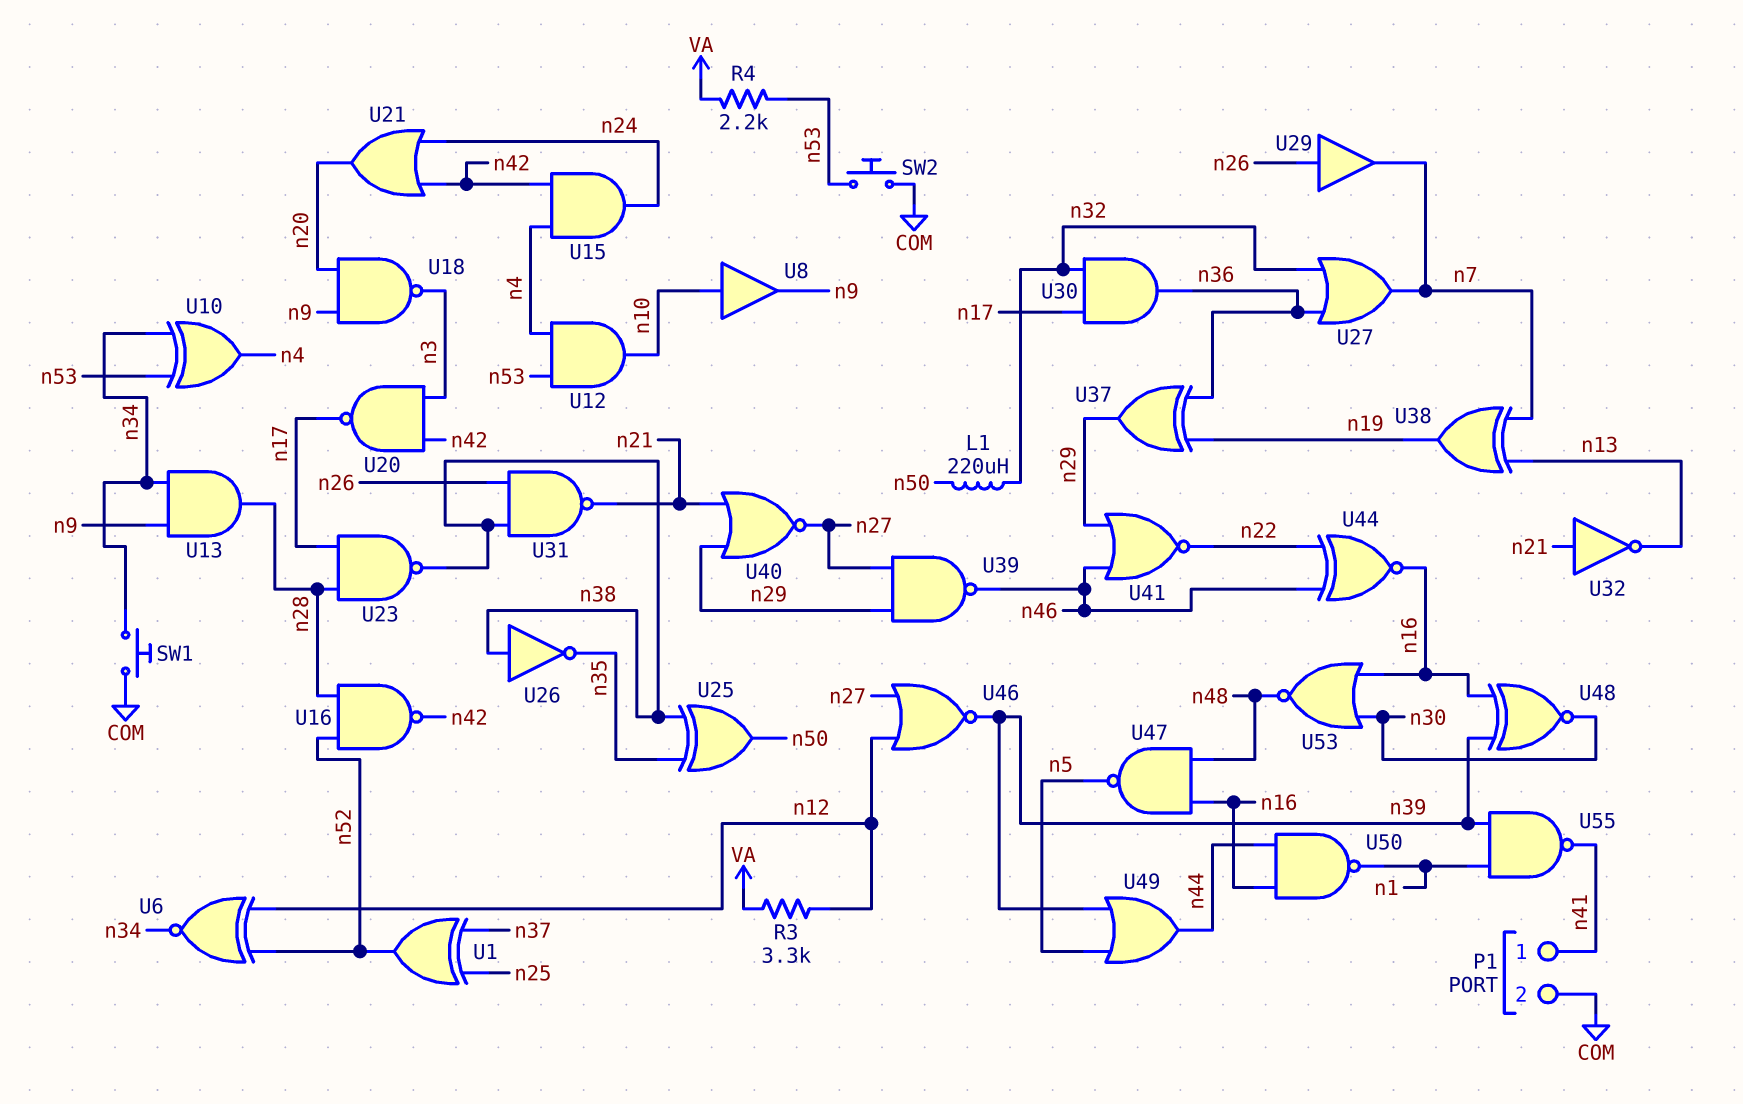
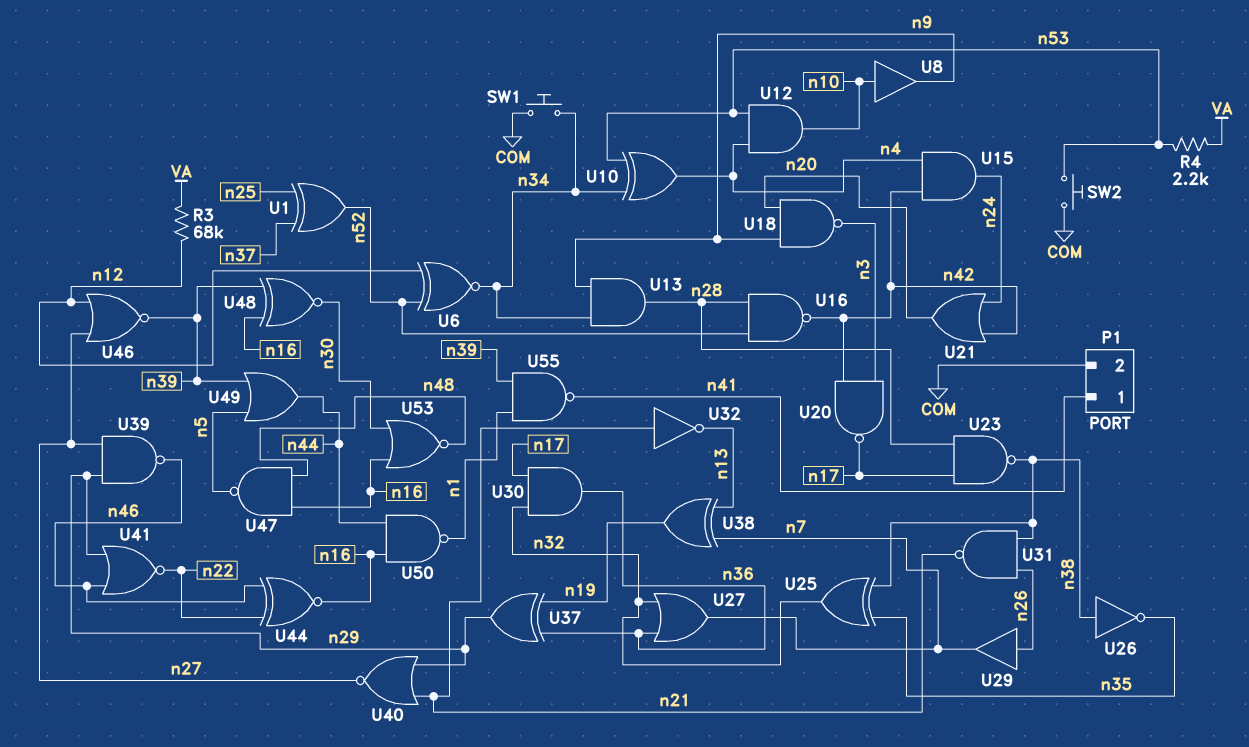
L1: 220uH (n32, n50) -> none
R3: 3.3k (VA, n12) -> 68k (VA, n12)
U25: XOR (in n35, in n38, out n50) -> XOR (in n35, in n38, out n32)

